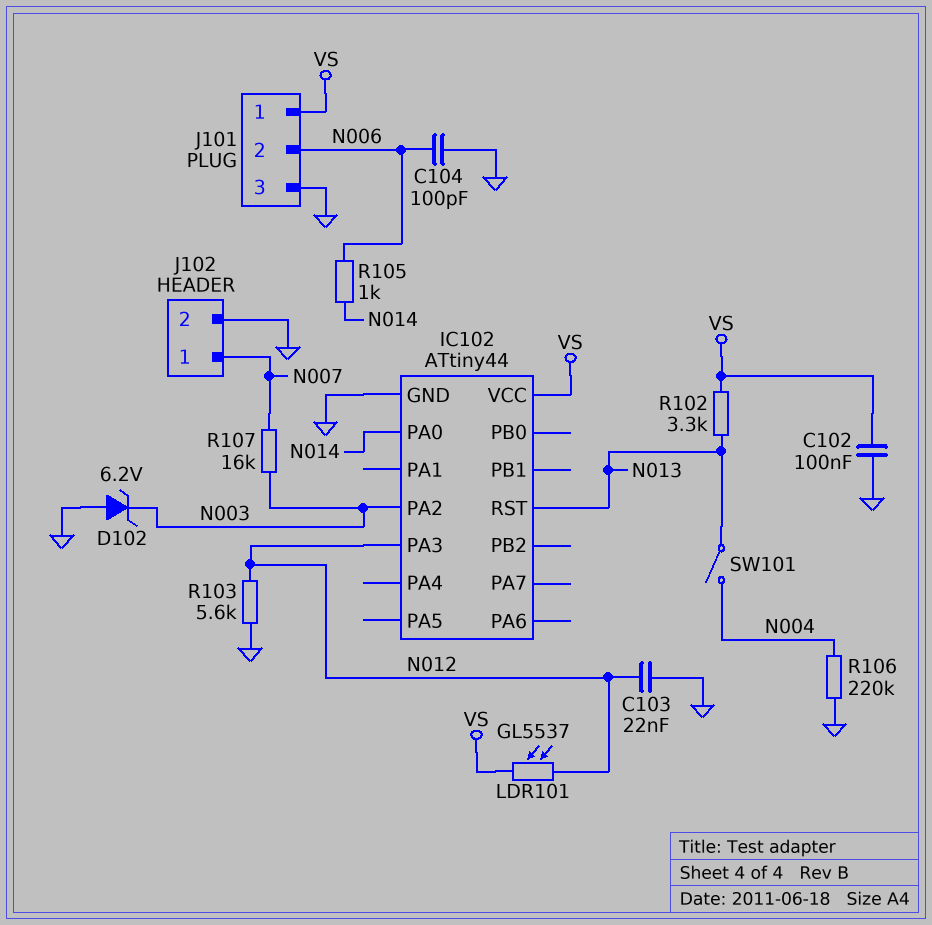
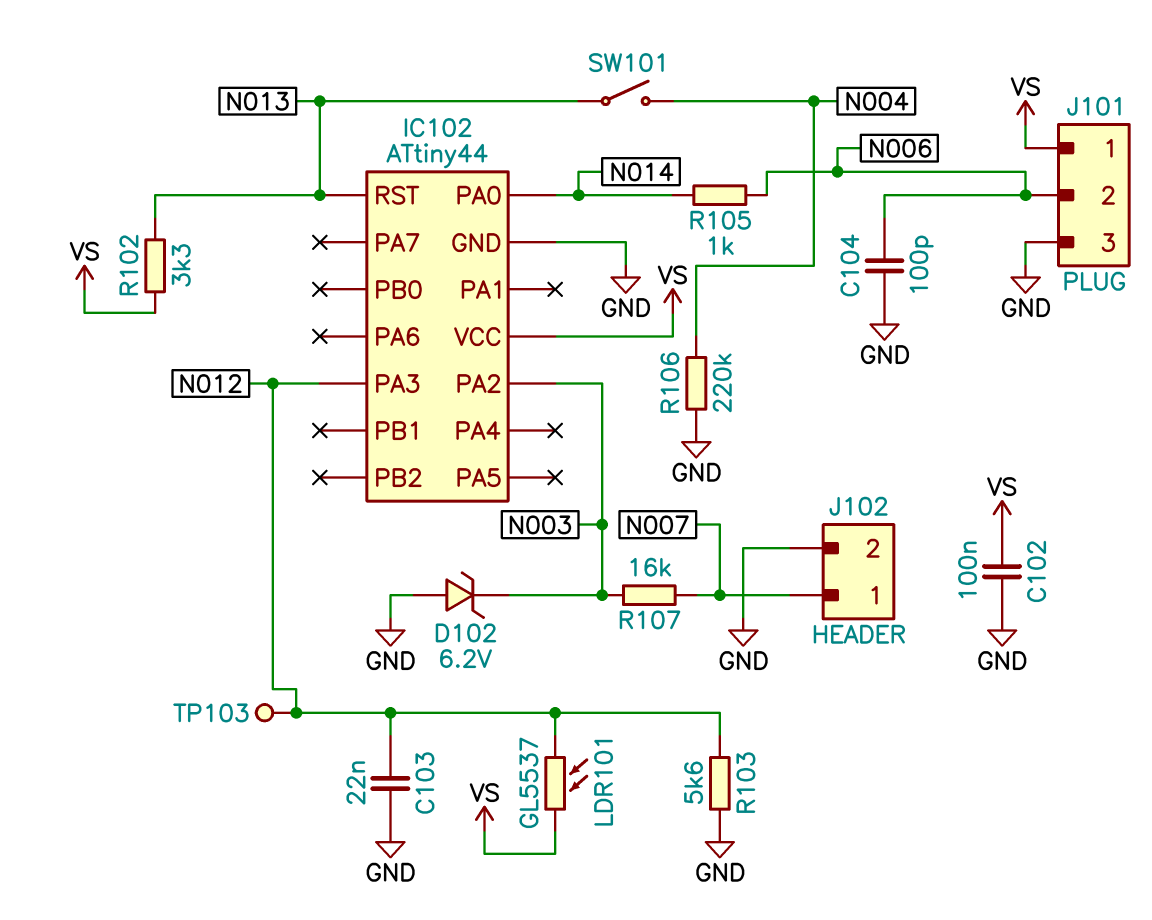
TP103: none -> test point (N012)

